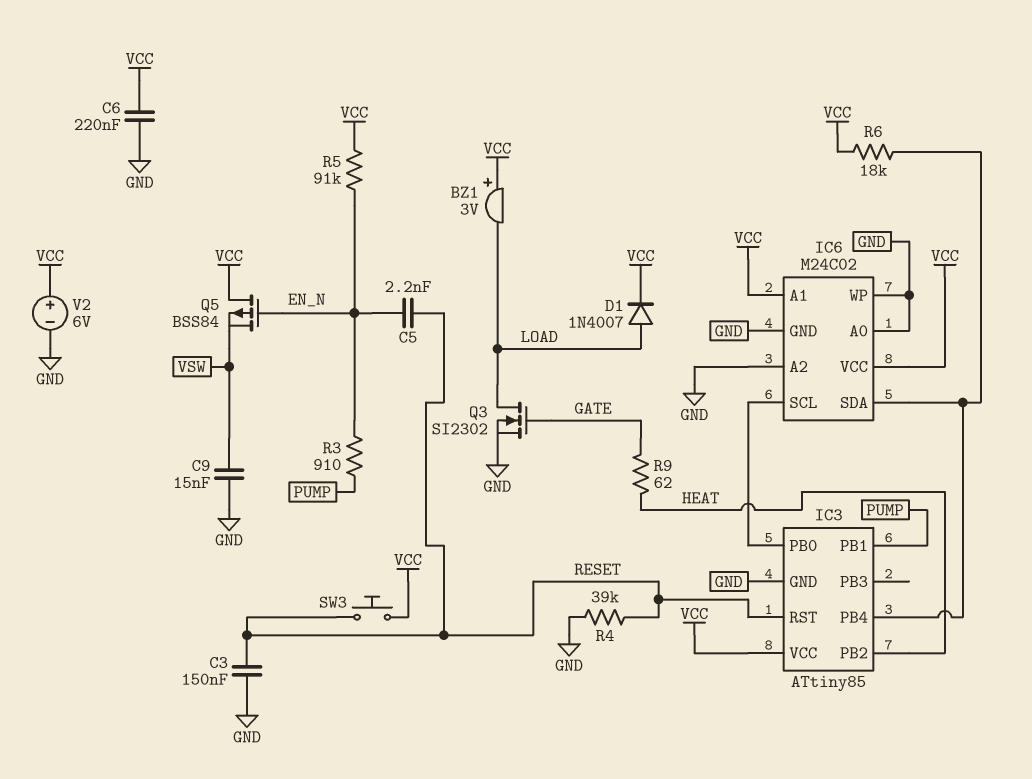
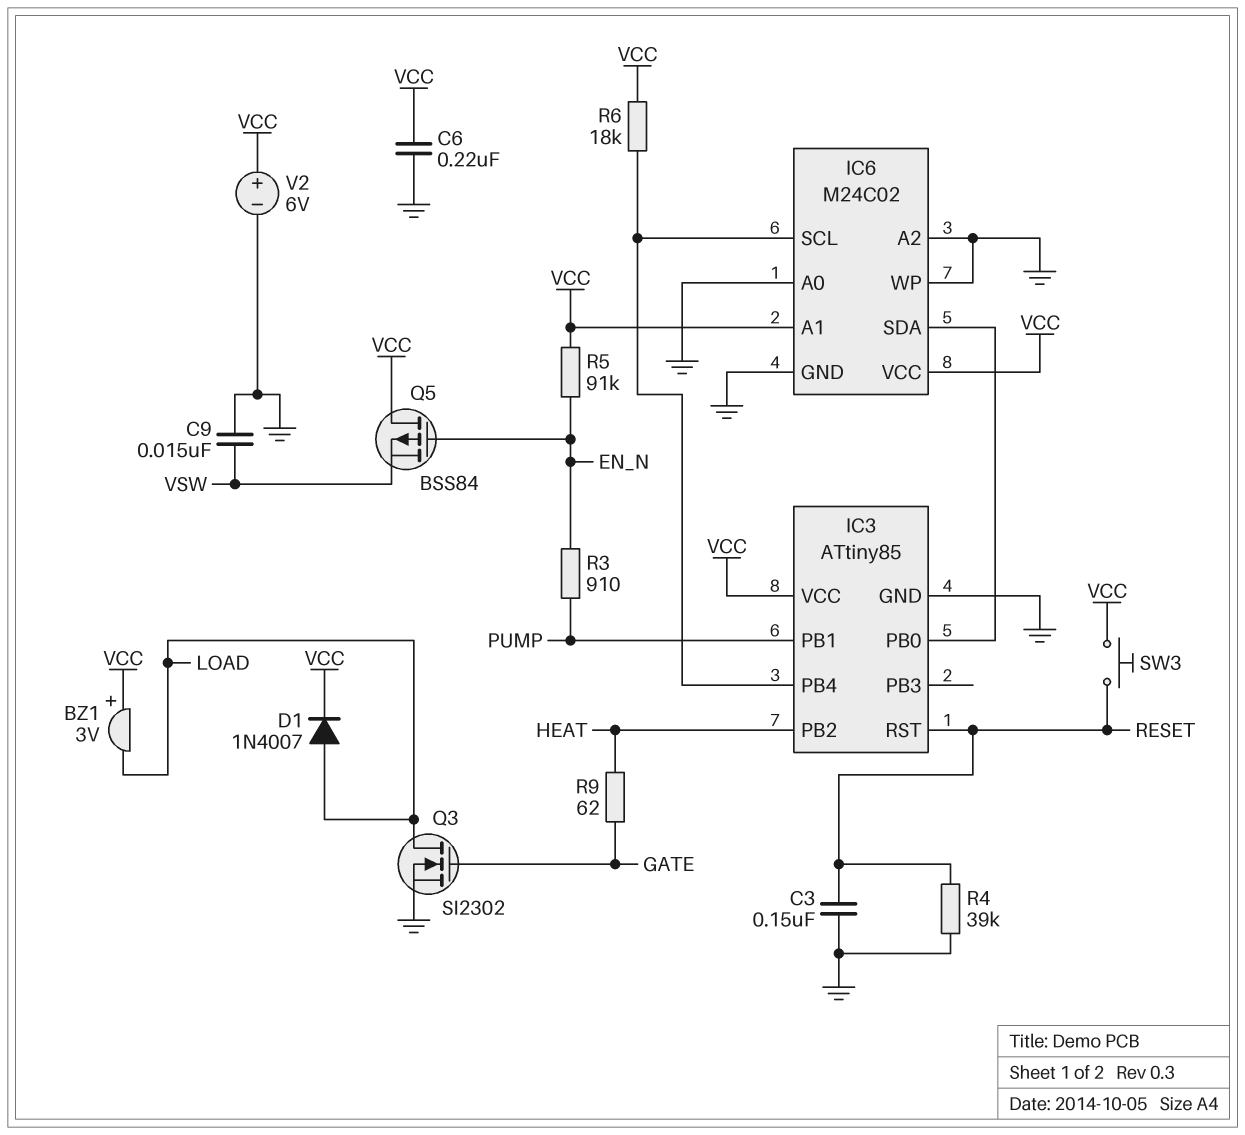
C5: 2.2nF (EN_N, RESET) -> none
IC6 pin SCL: IC3/PB0 -> IC3/PB4
IC6 pin SDA: IC3/PB4 -> IC3/PB0

